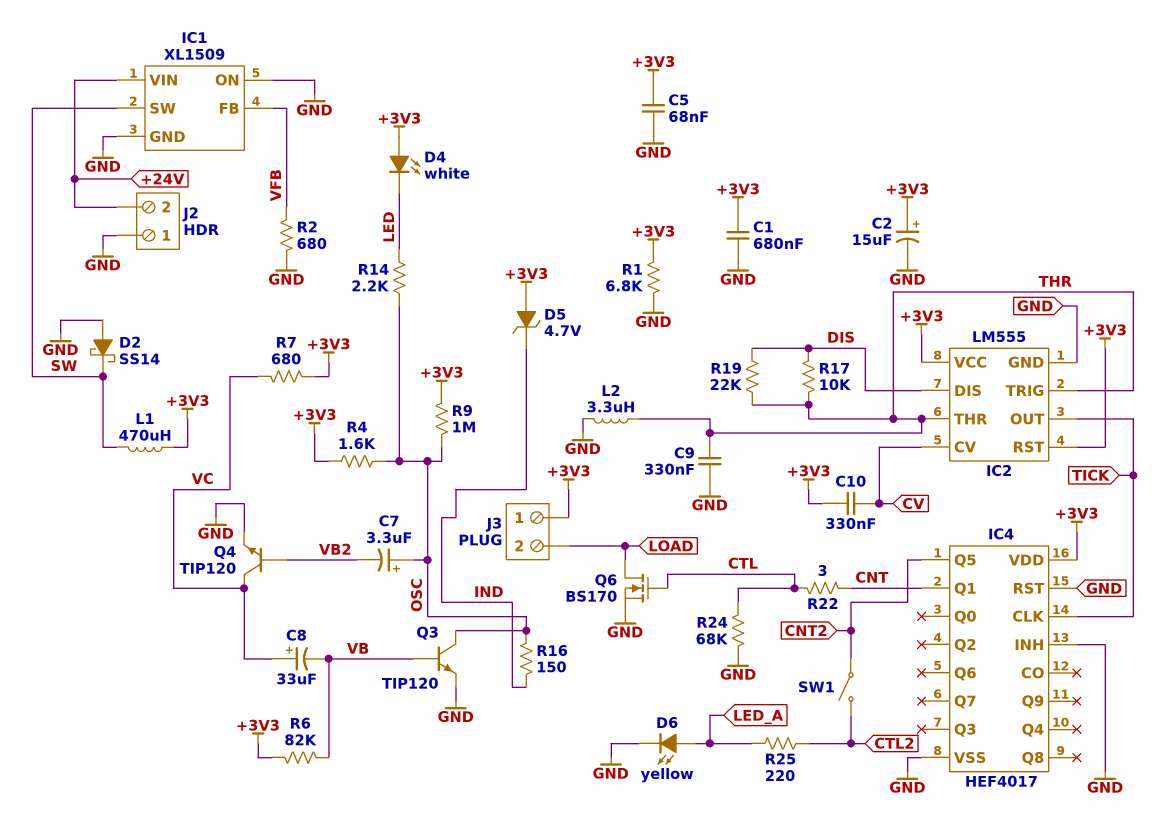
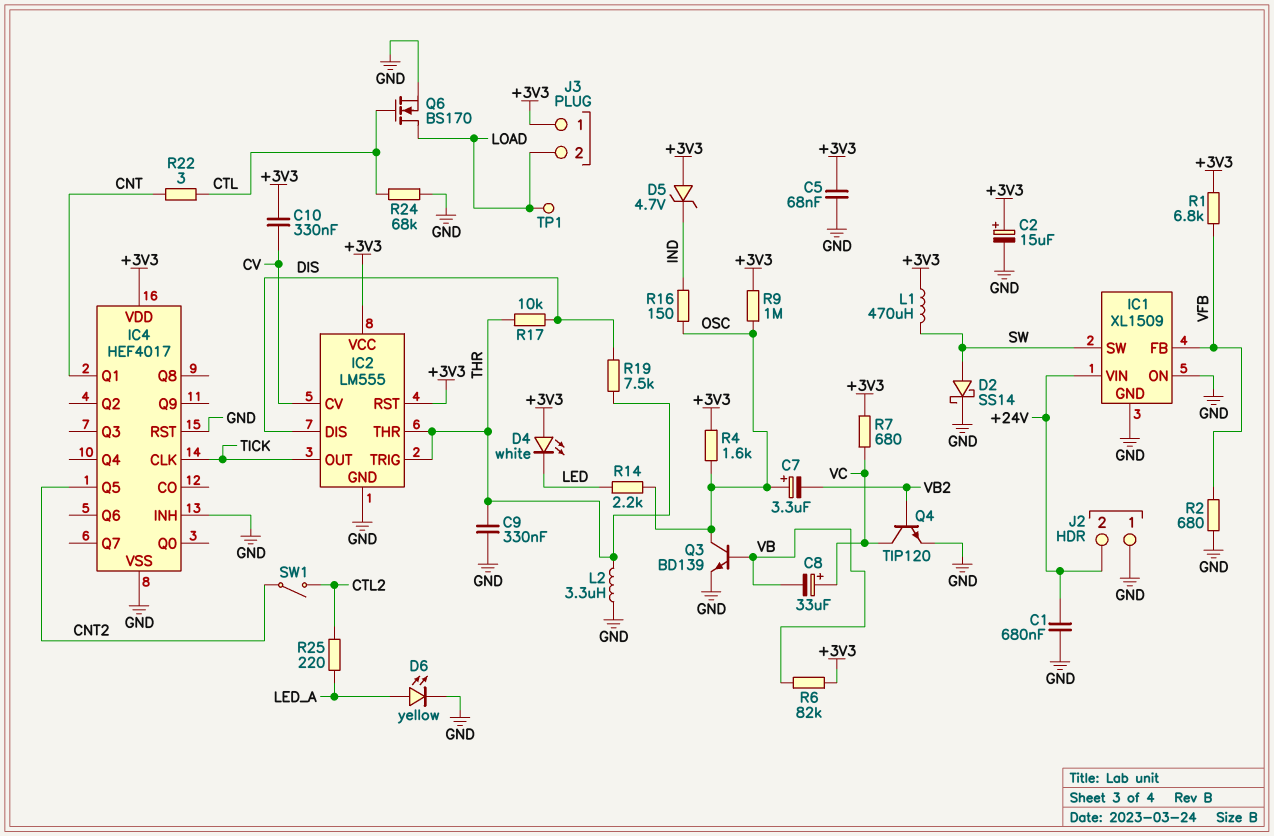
C1: 680nF (+3V3, GND) -> 680nF (+24V, GND)
D2: schottky SS14 (A GND, K SW) -> schottky SS14 (A SW, K GND)
Q3: NPN TIP120 (B VB, C OSC, E GND) -> NPN BD139 (B VB, C OSC, E GND)
R1: 6.8k (+3V3, GND) -> 6.8k (+3V3, VFB)
R19: 22k (DIS, THR) -> 7.5k (DIS, THR)
TP1: none -> test point (LOAD)

